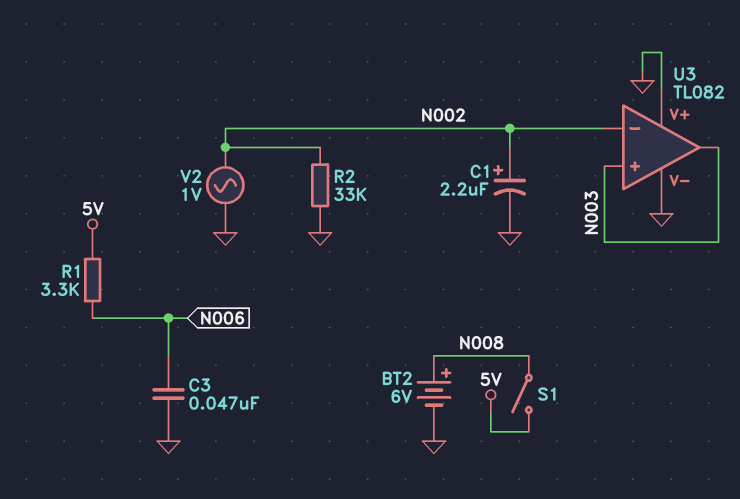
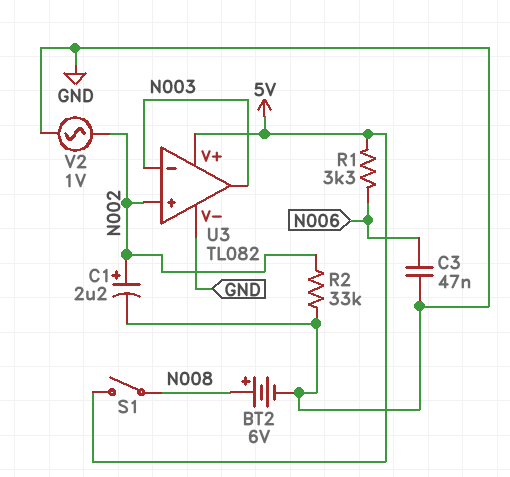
U3 pin V+: GND -> 5V
U3 pin in+: N003 -> N002
U3 pin in-: N002 -> N003

